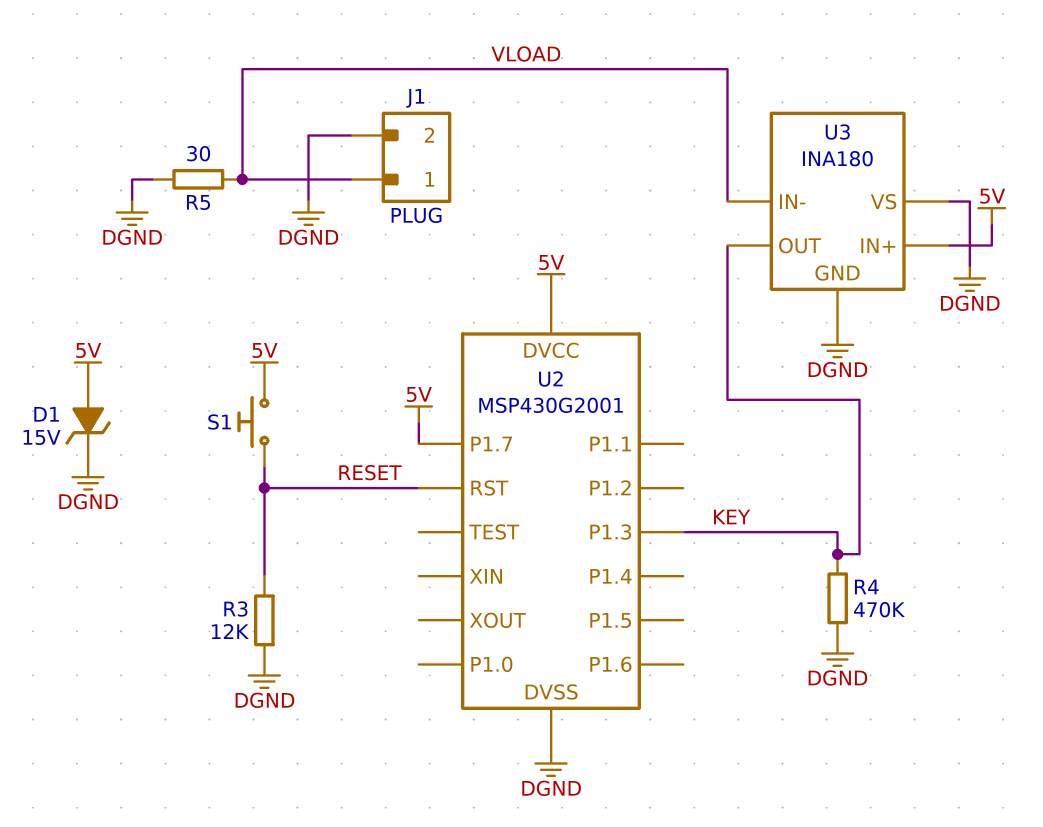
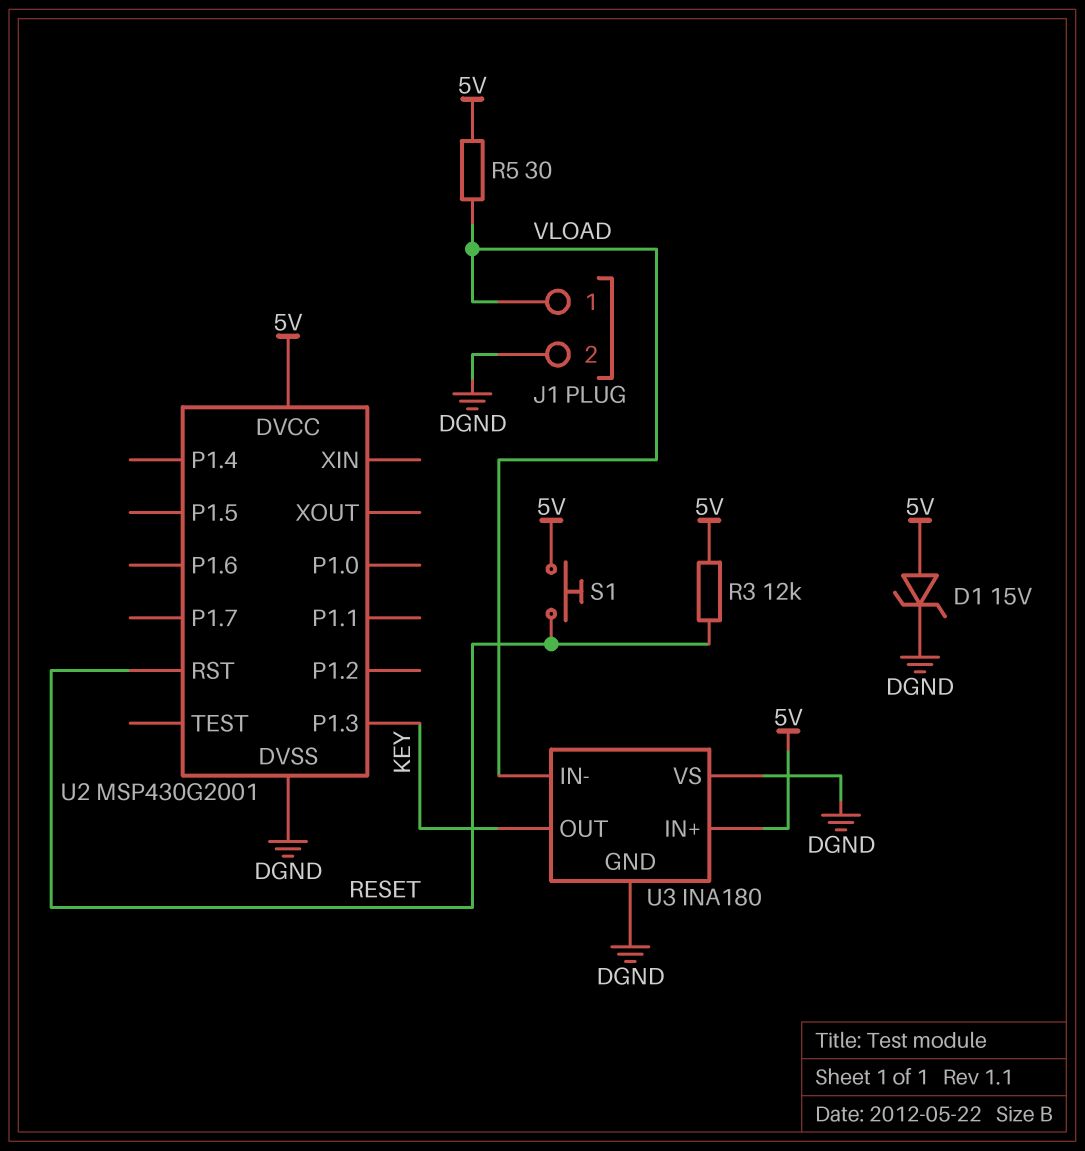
R3: 12k (DGND, RESET) -> 12k (5V, RESET)
R4: 470k (DGND, KEY) -> none
R5: 30 (DGND, VLOAD) -> 30 (5V, VLOAD)
U2 pin P1.7: 5V -> none

